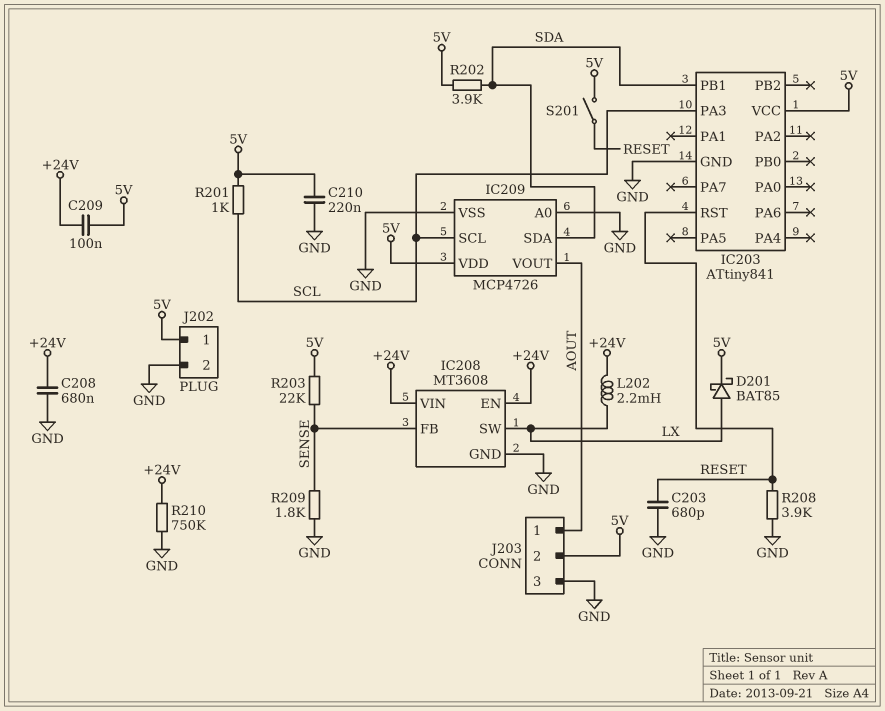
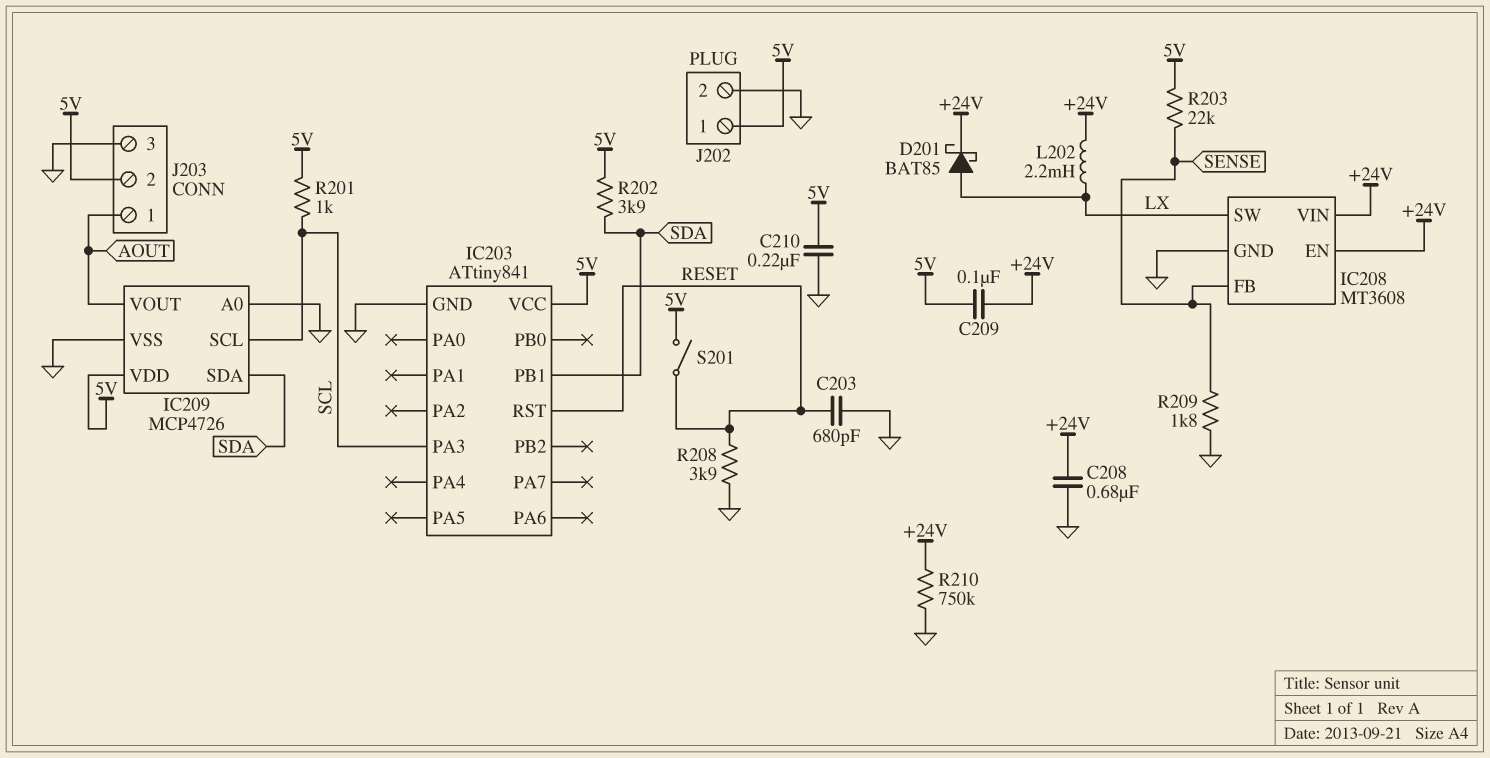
D201: schottky BAT85 (A LX, K 5V) -> schottky BAT85 (A LX, K +24V)

